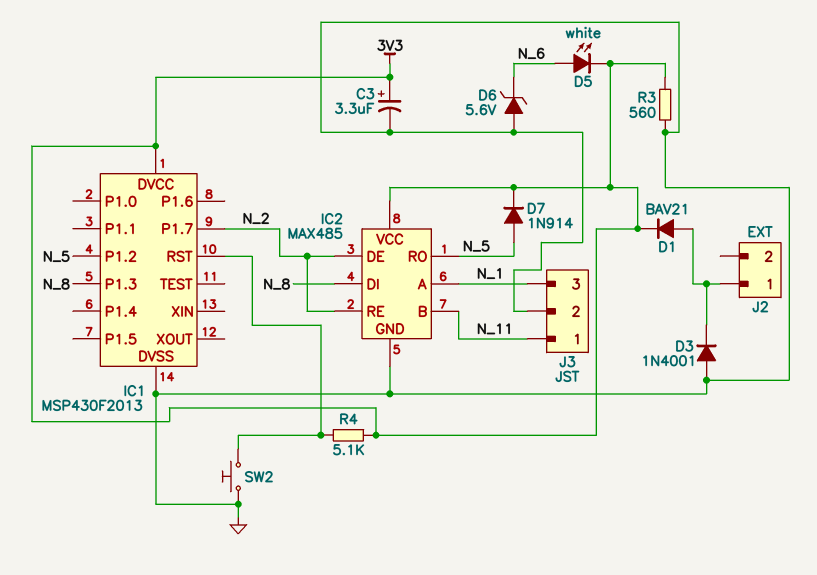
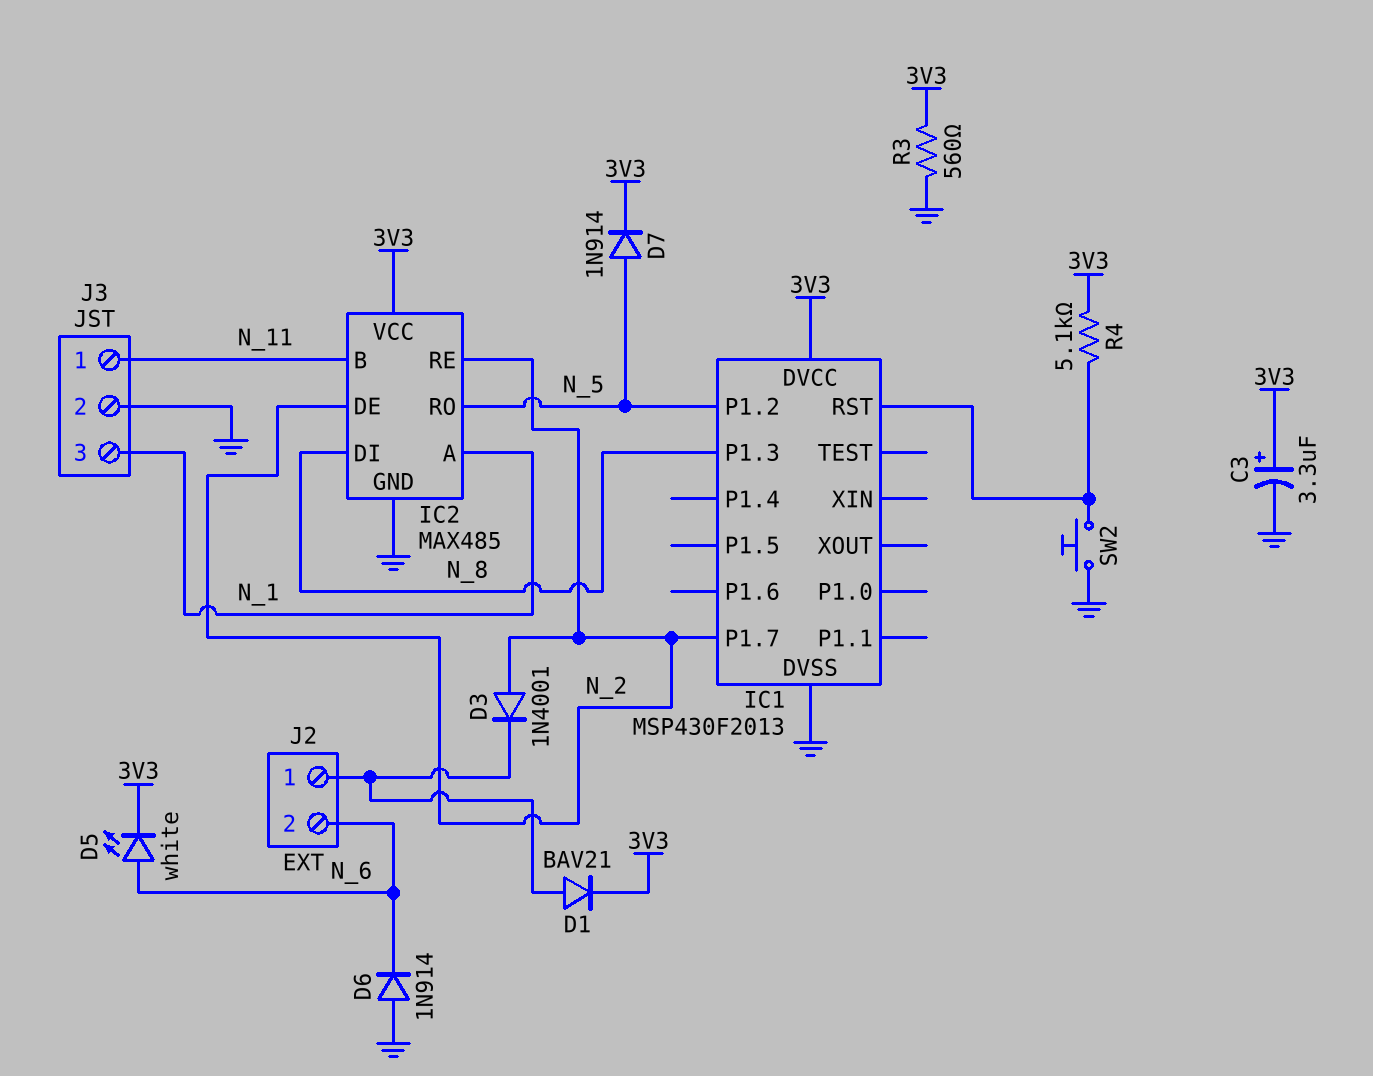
D3: diode 1N4001 (A GND, K J2/1) -> diode 1N4001 (A N_2, K J2/1)
D6: zener 5.6V (A GND, K N_6) -> diode 1N914 (A GND, K N_6)
J2 pin 2: none -> N_6

